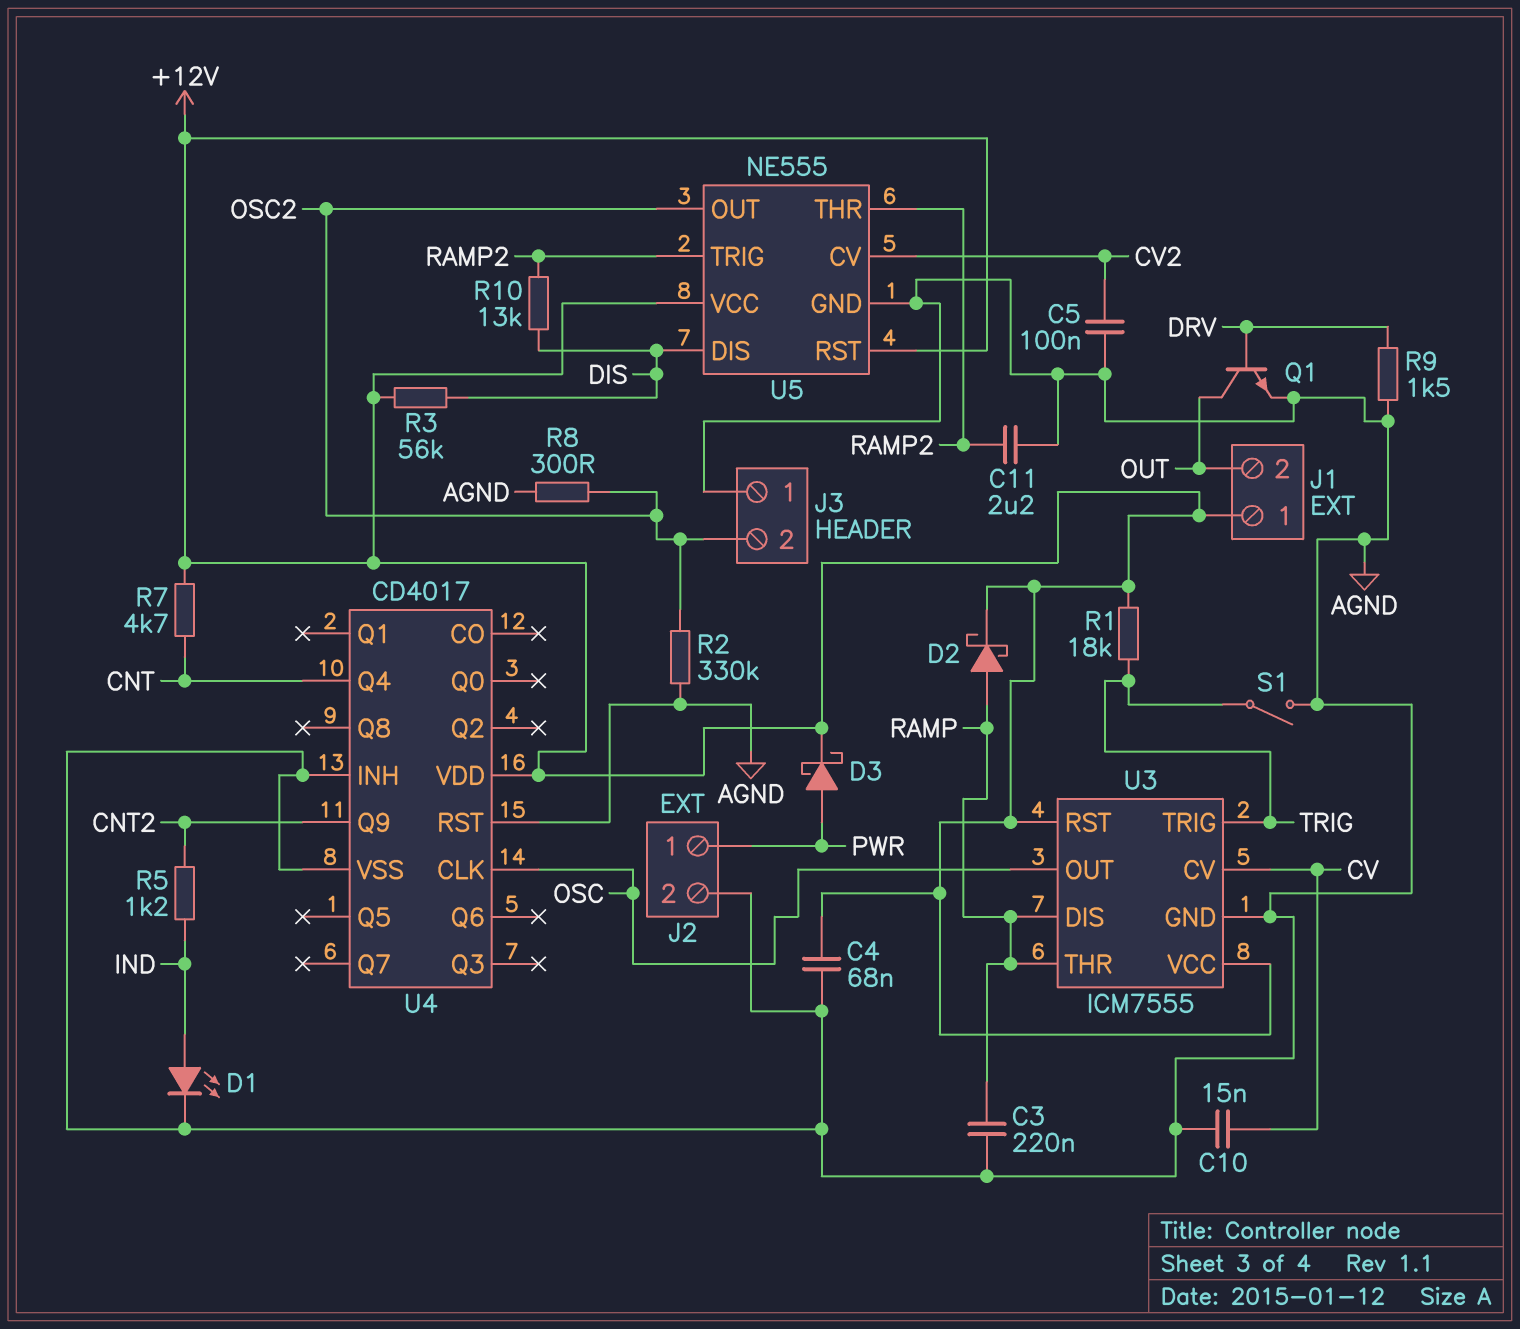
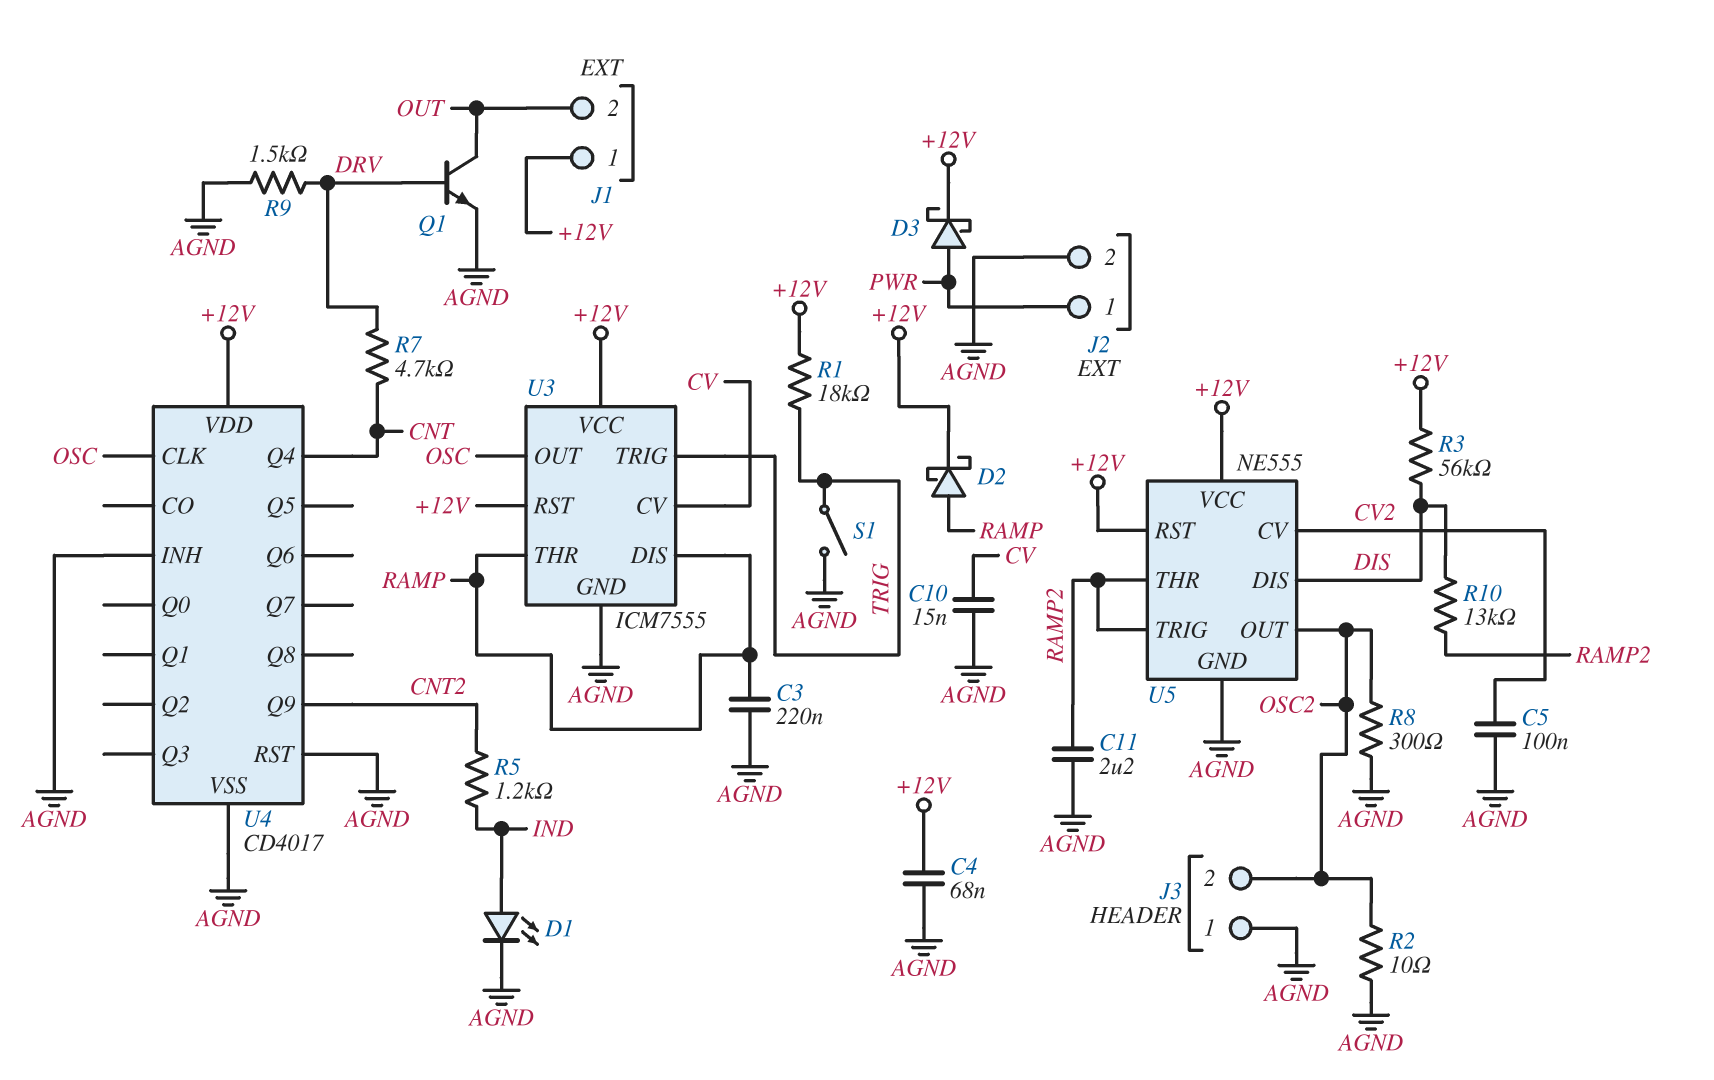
R2: 330k (AGND, OSC2) -> 10 (AGND, OSC2)
R7: 4.7k (+12V, CNT) -> 4.7k (CNT, DRV)

